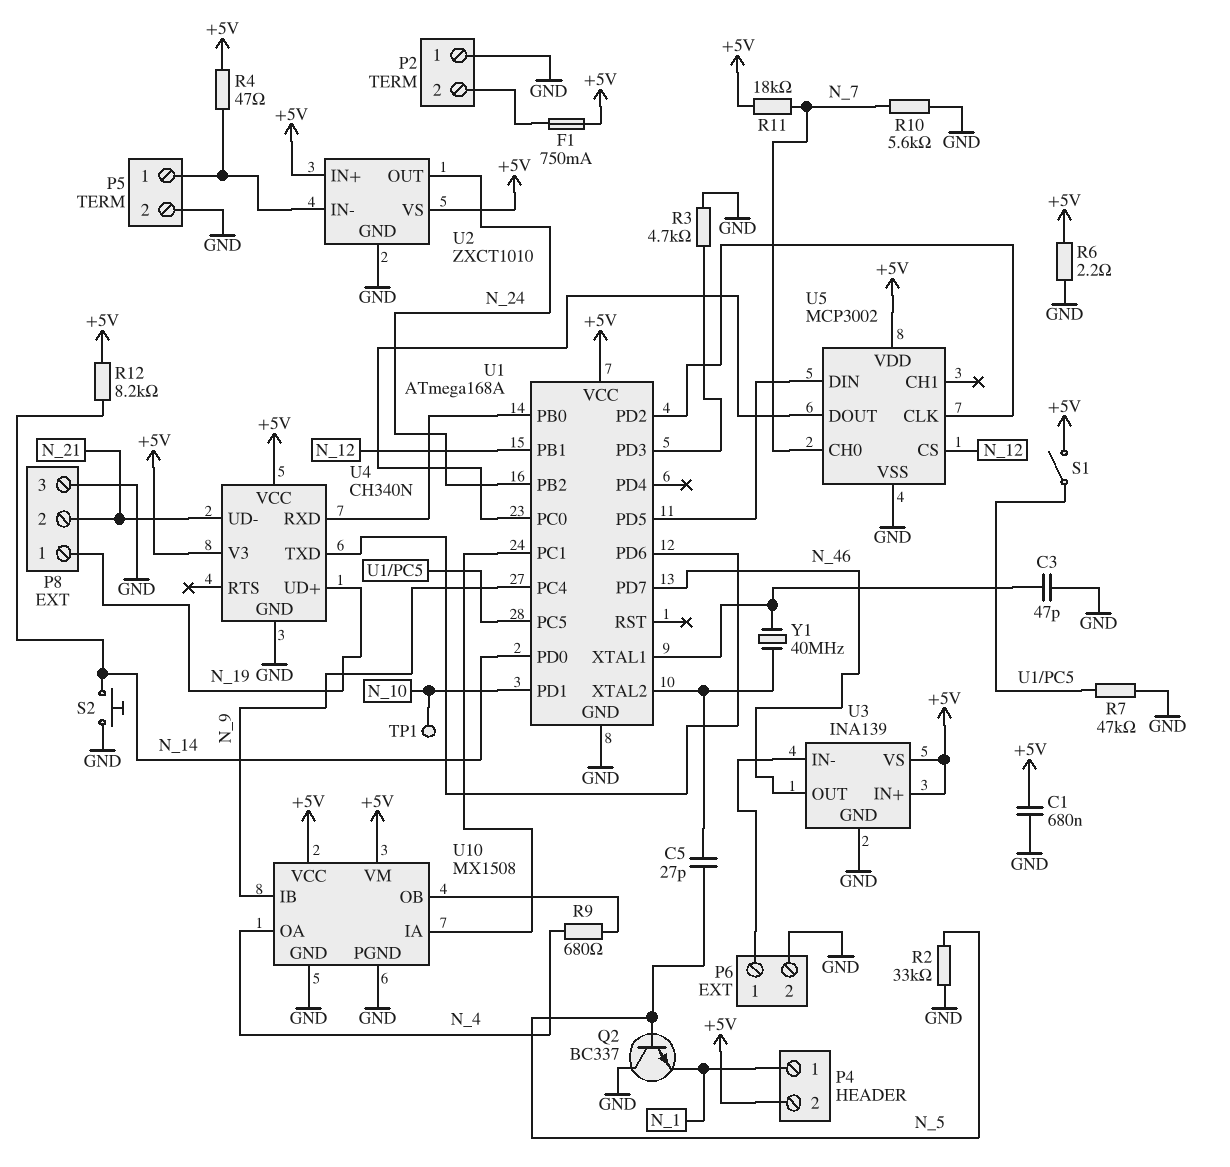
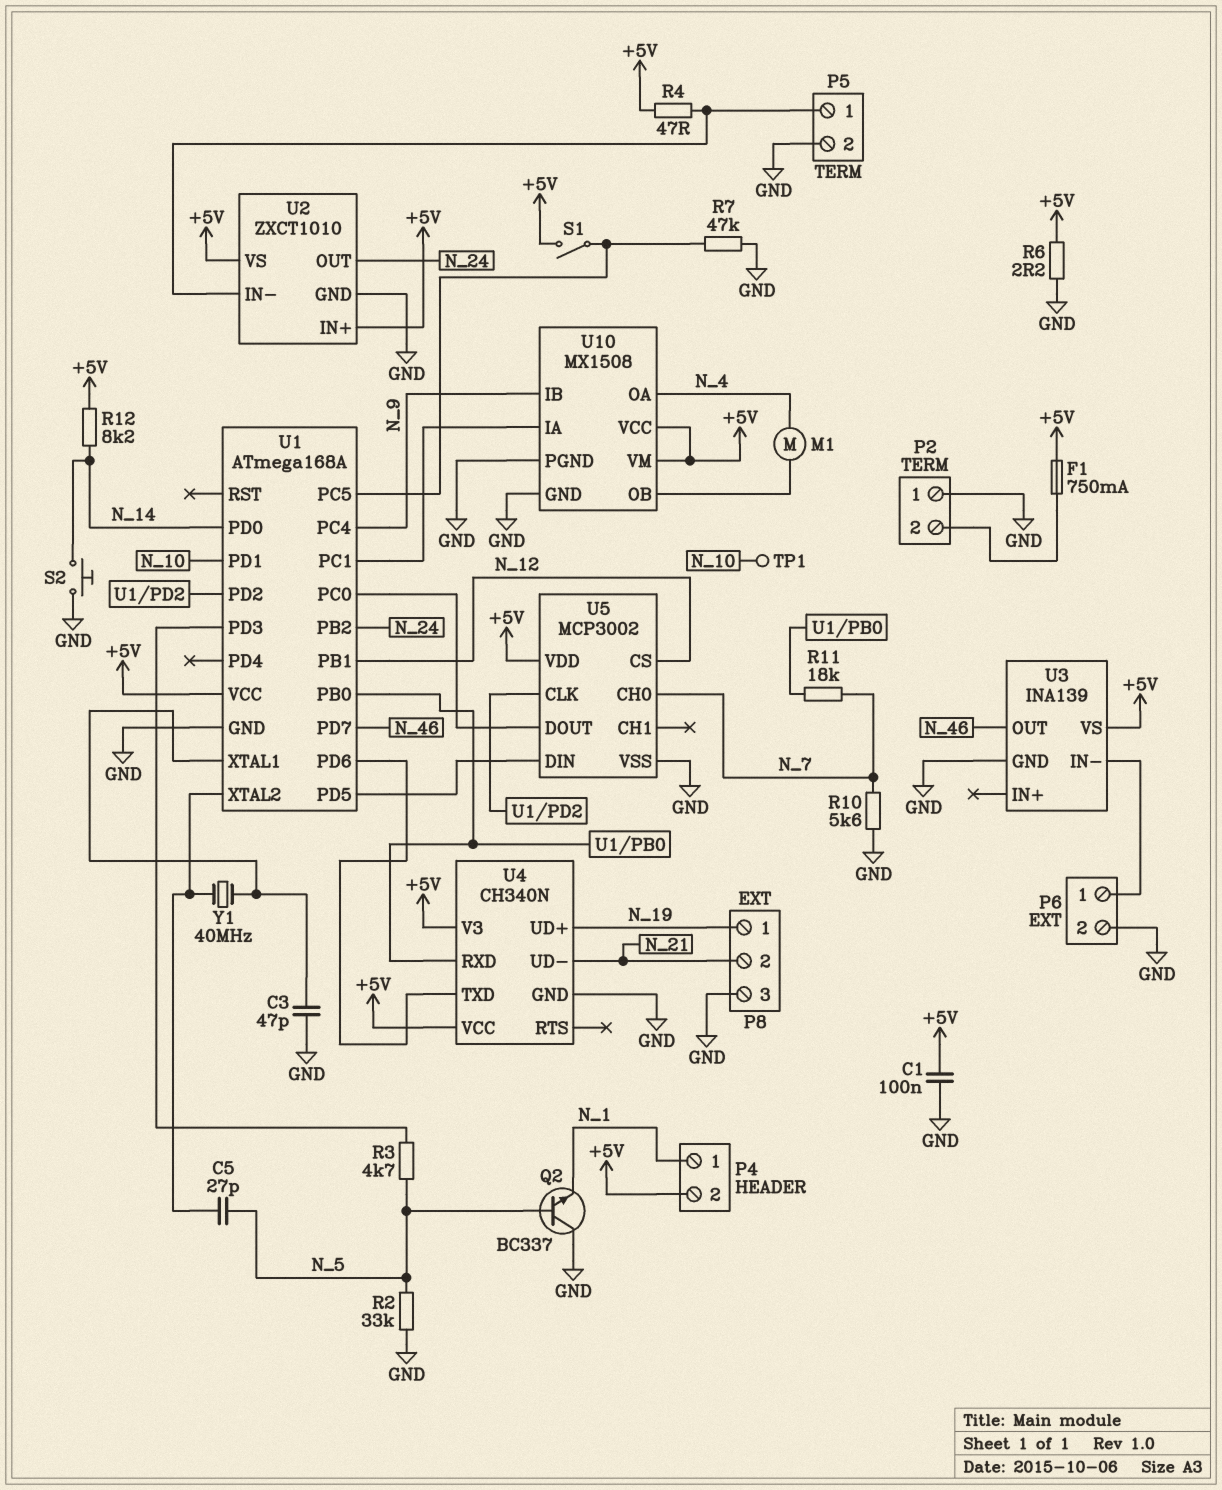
C1: 680nF (+5V, GND) -> 100nF (+5V, GND)
M1: none -> motor (N_4, U10/OB)
R3: 4.7k (GND, U1/PD3) -> 4.7k (N_5, U1/PD3)
R9: 680 (N_4, U10/OB) -> none
R11: 18k (+5V, N_7) -> 18k (N_7, U1/PB0)
U3 pin IN+: +5V -> none

